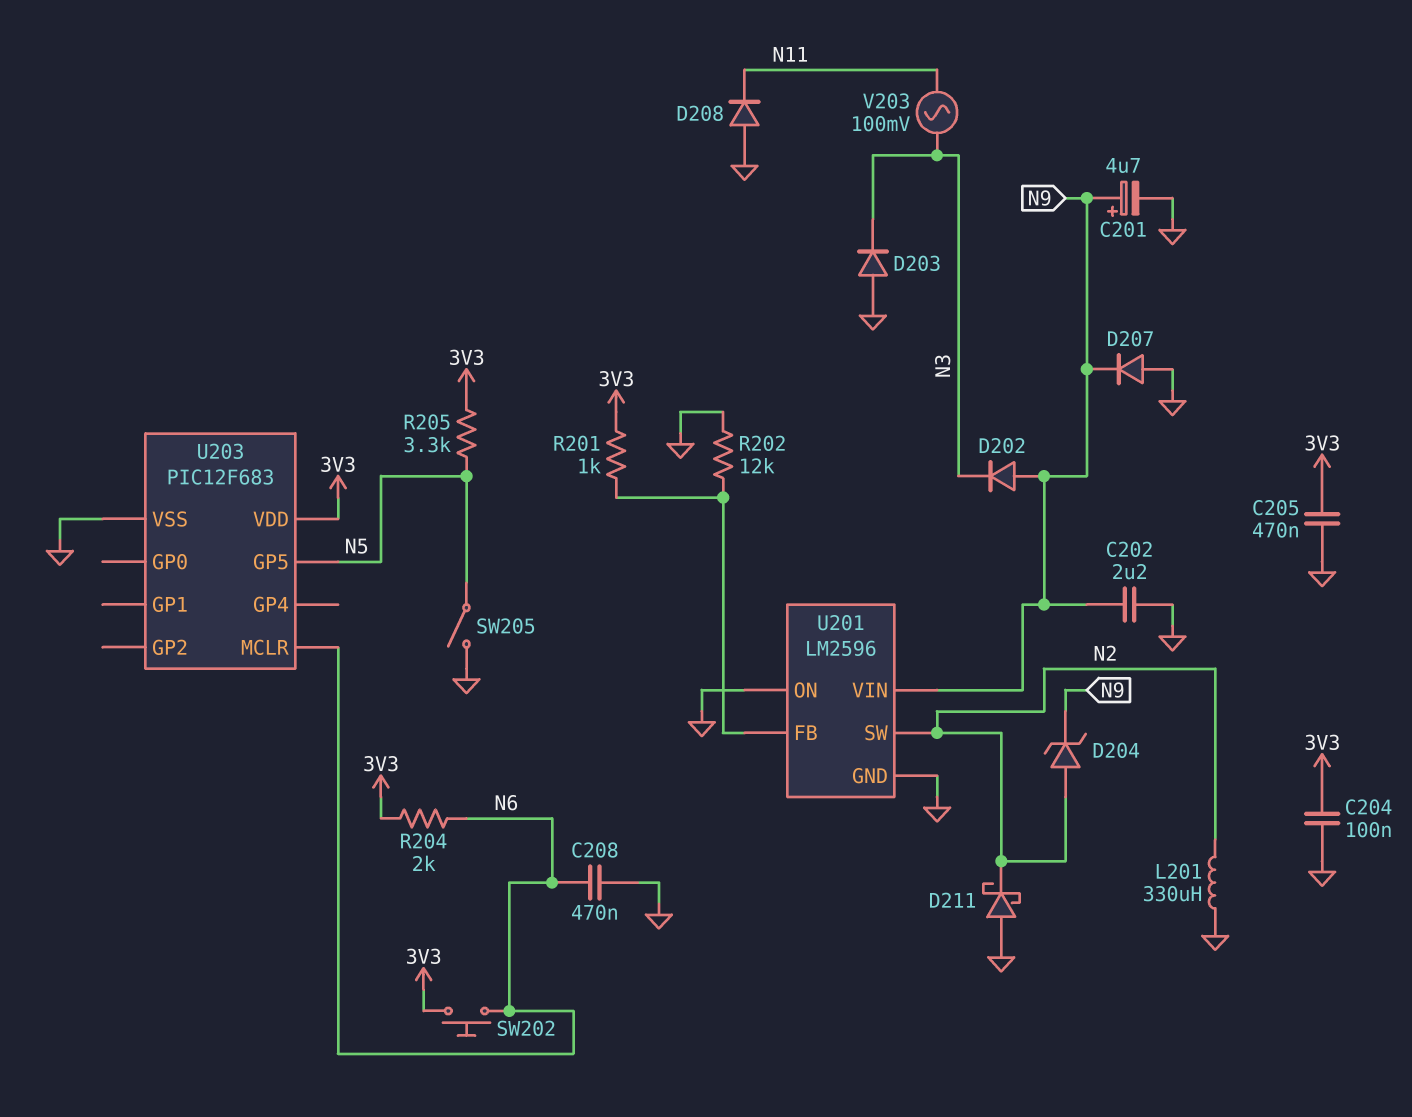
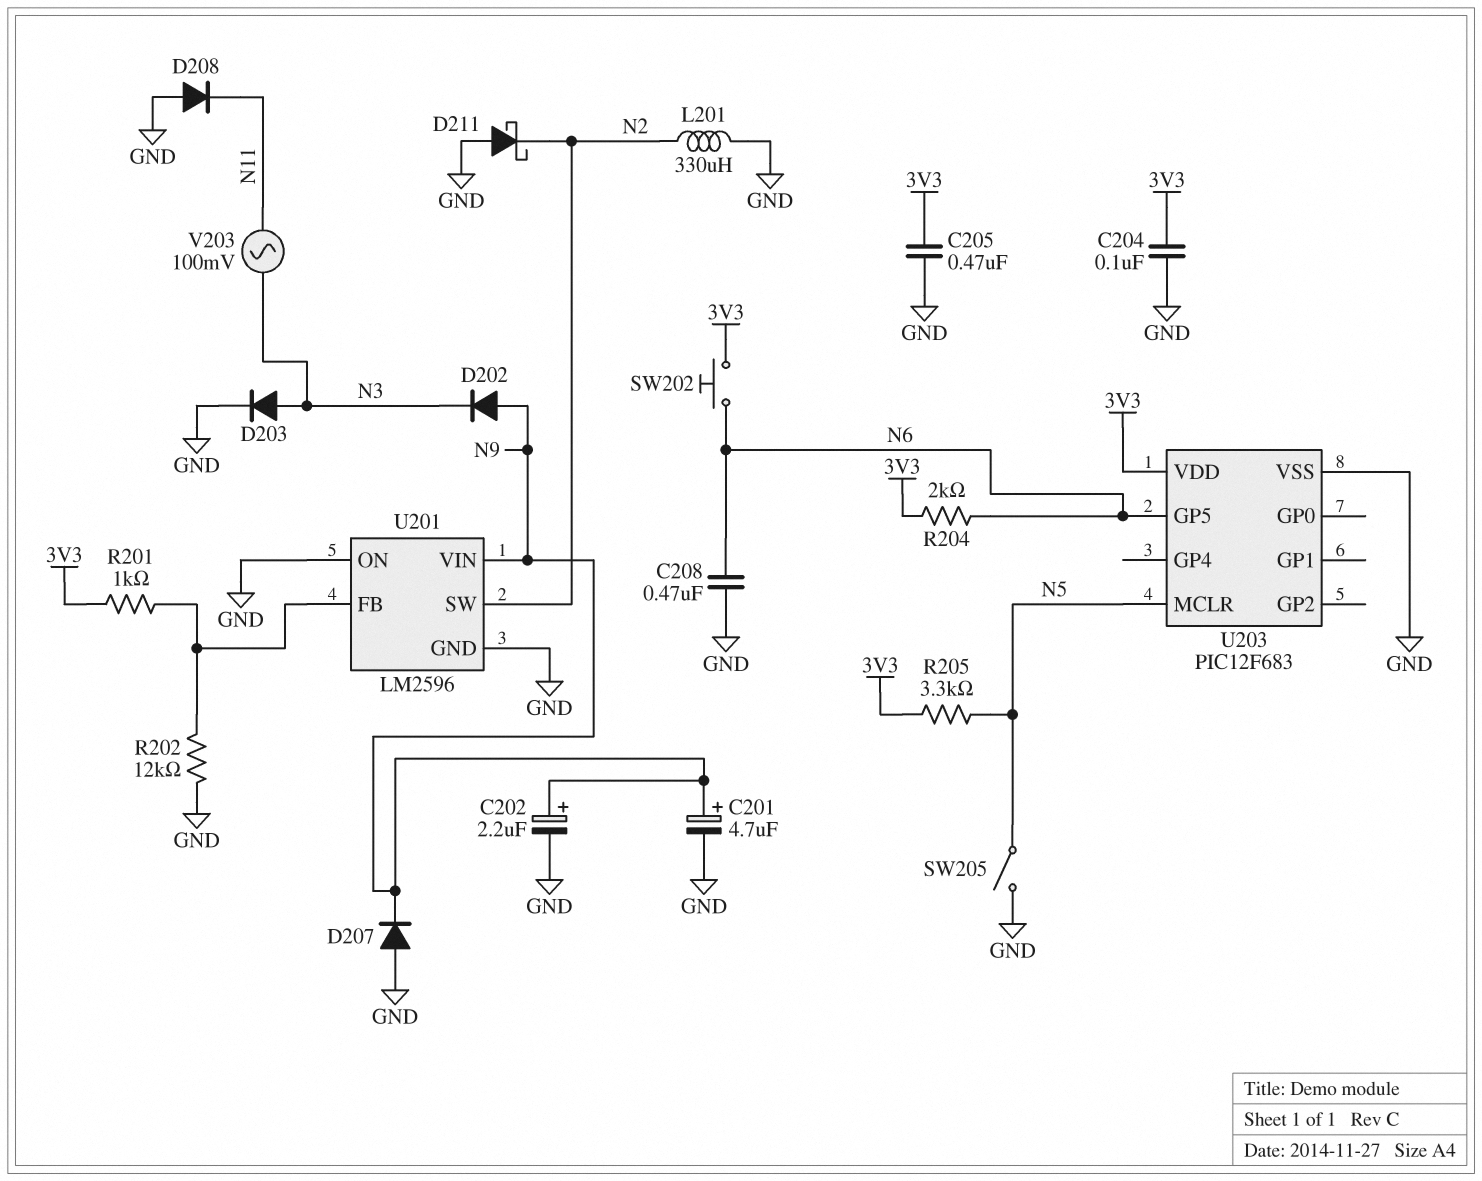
C202: 2.2uF (GND, N9) -> 2.2uF (plus N9, minus GND)
D203: diode (A GND, K N3) -> diode (A N3, K GND)
D204: zener (A N2, K N9) -> none
U203 pin GP5: N5 -> N6
U203 pin MCLR: N6 -> N5

